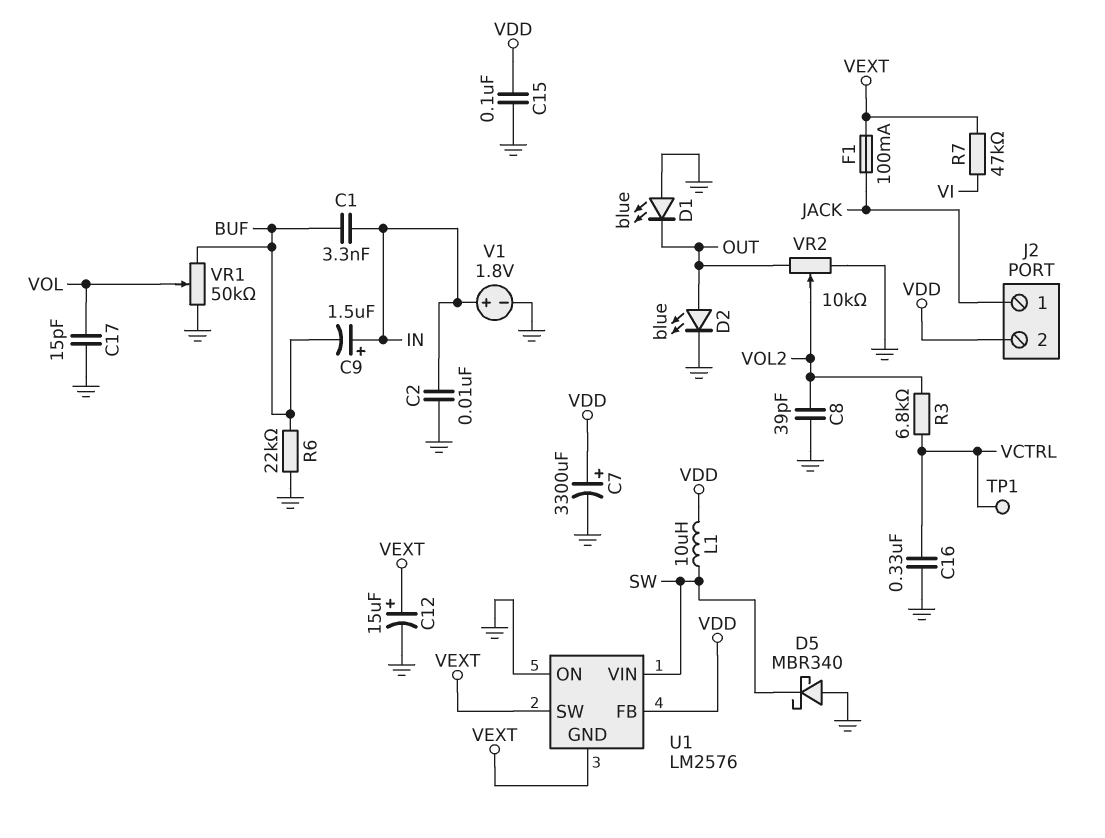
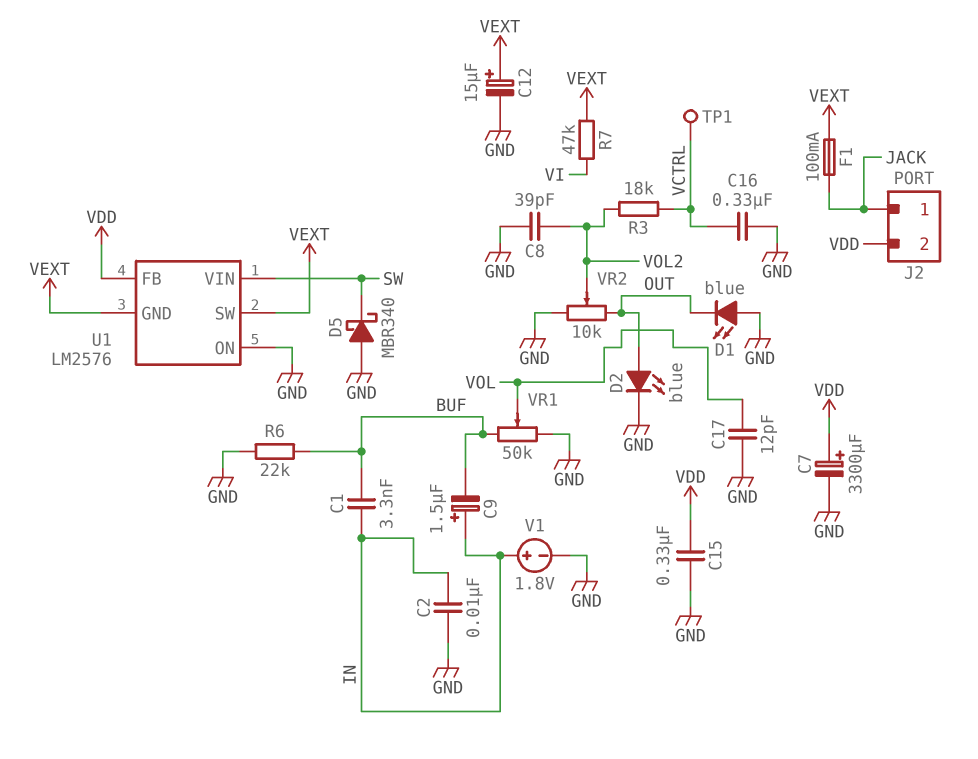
C15: 100nF (GND, VDD) -> 330nF (GND, VDD)
C17: 15pF (GND, VOL) -> 12pF (GND, VOL)
L1: 10uH (SW, VDD) -> none
R3: 6.8k (VCTRL, VOL2) -> 18k (VCTRL, VOL2)

